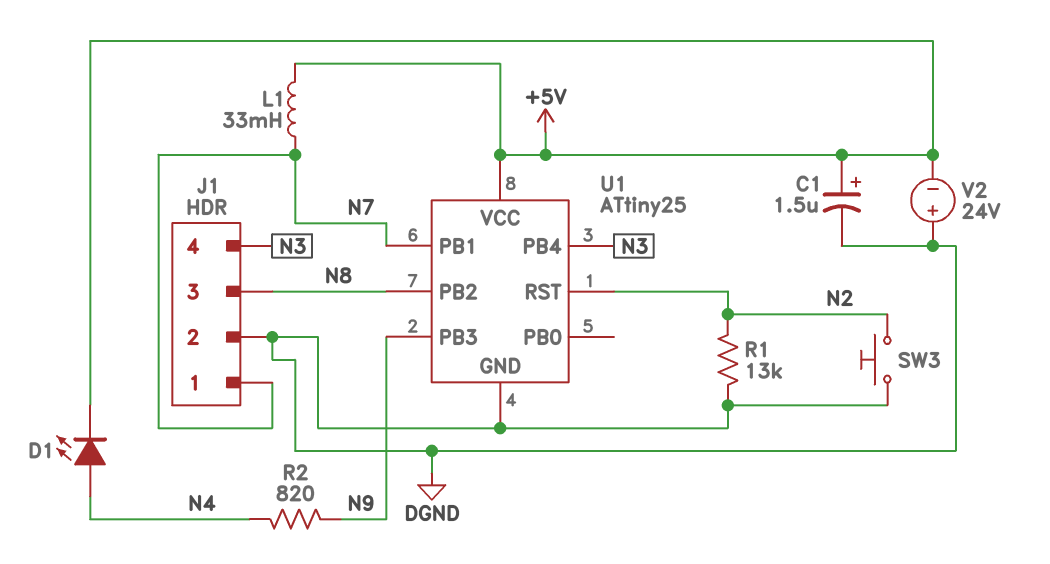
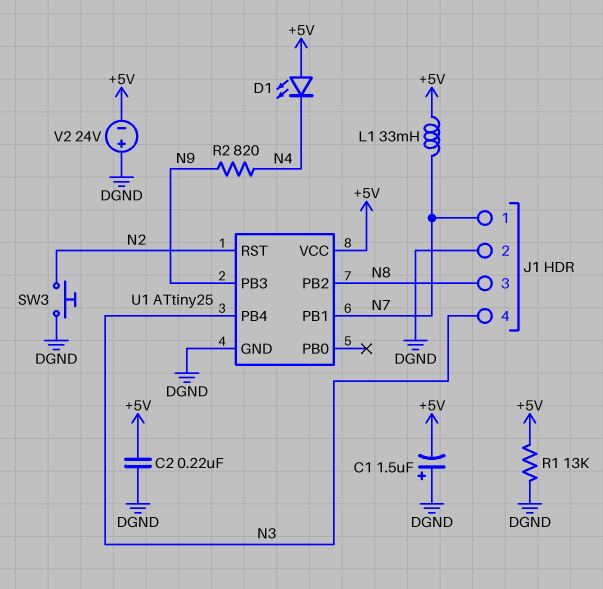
C1: 1.5uF (plus +5V, minus DGND) -> 1.5uF (plus DGND, minus +5V)
C2: none -> 220nF (+5V, DGND)
D1: LED (A N4, K +5V) -> LED (A +5V, K N4)
R1: 13k (DGND, N2) -> 13k (+5V, DGND)

